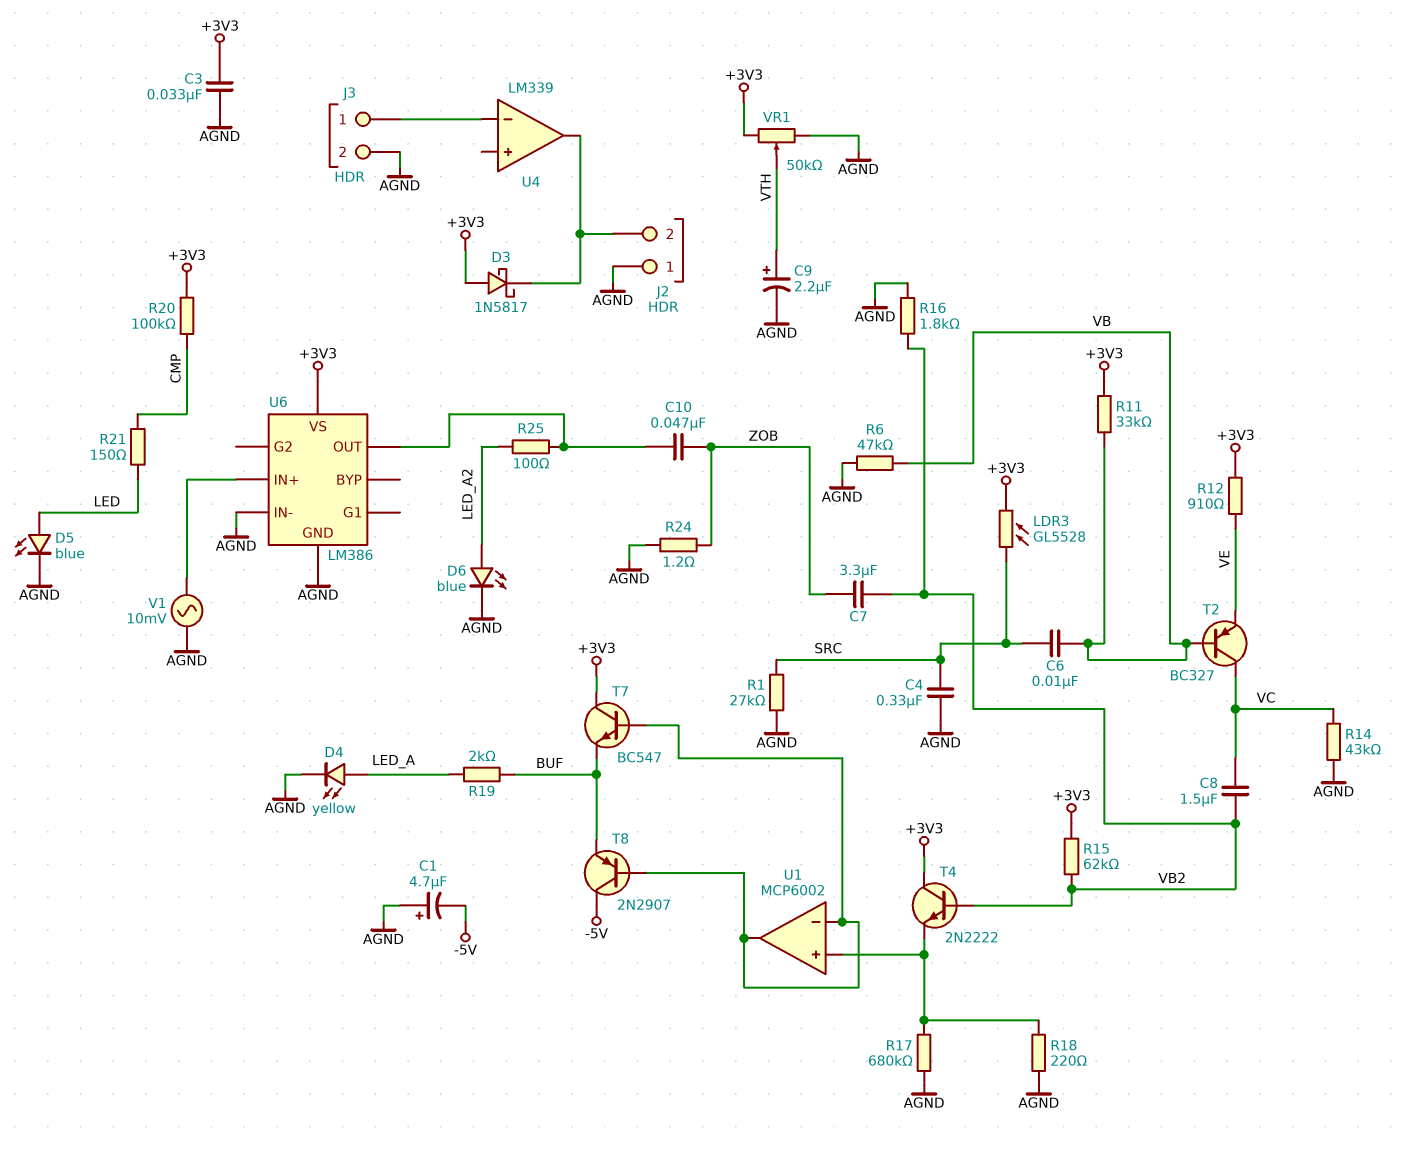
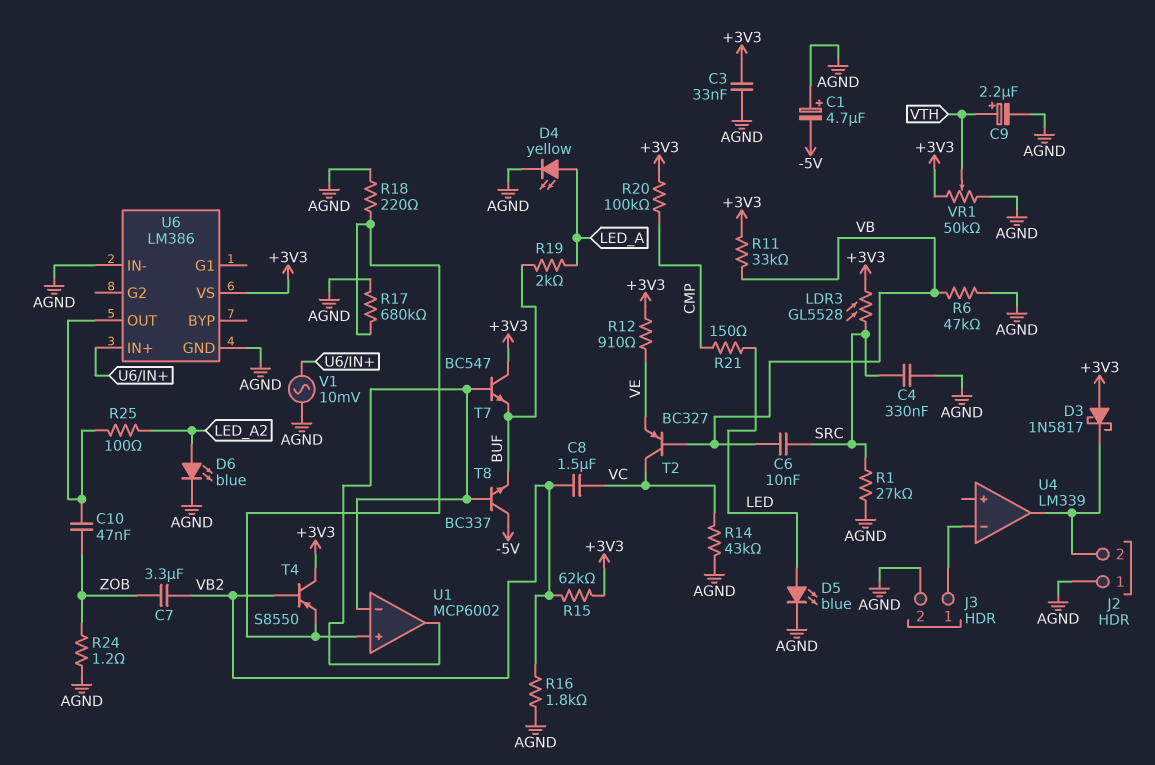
T4: NPN 2N2222 (B VB2, C +3V3, E U1/in+) -> PNP S8550 (B VB2, C +3V3, E U1/in+)
T8: PNP 2N2907 (B U1/in-, C -5V, E BUF) -> NPN BC337 (B U1/in-, C -5V, E BUF)

